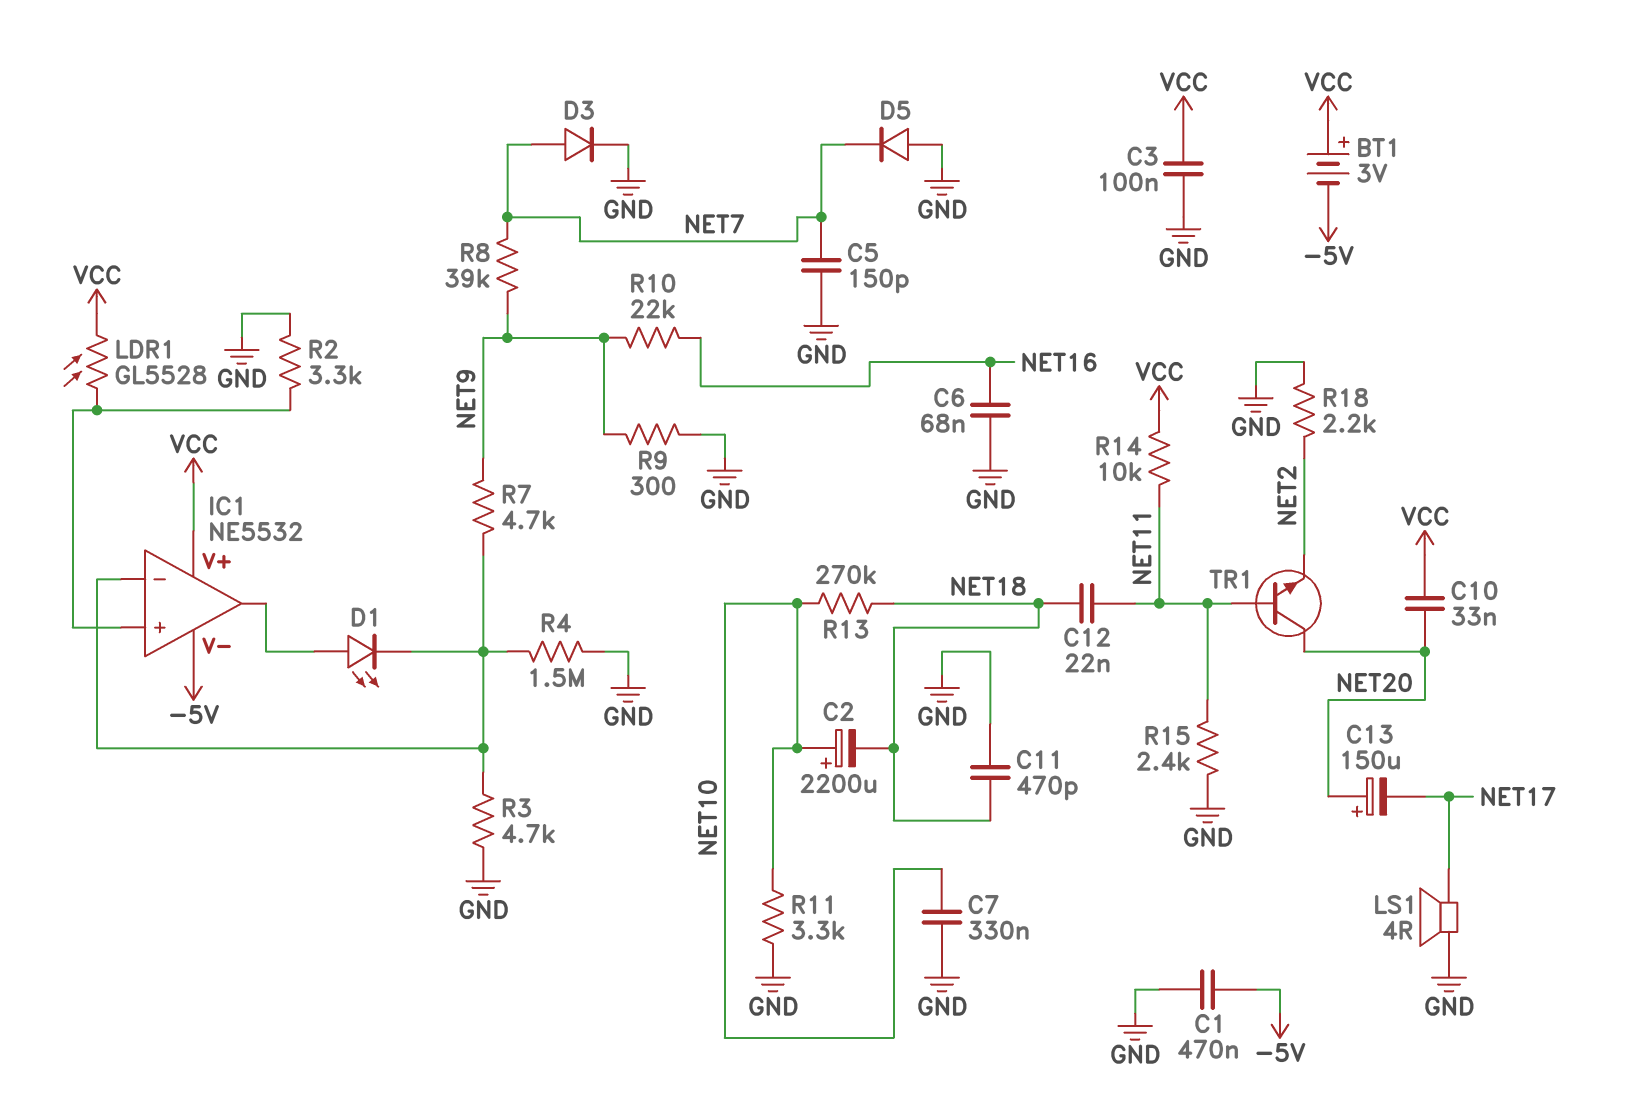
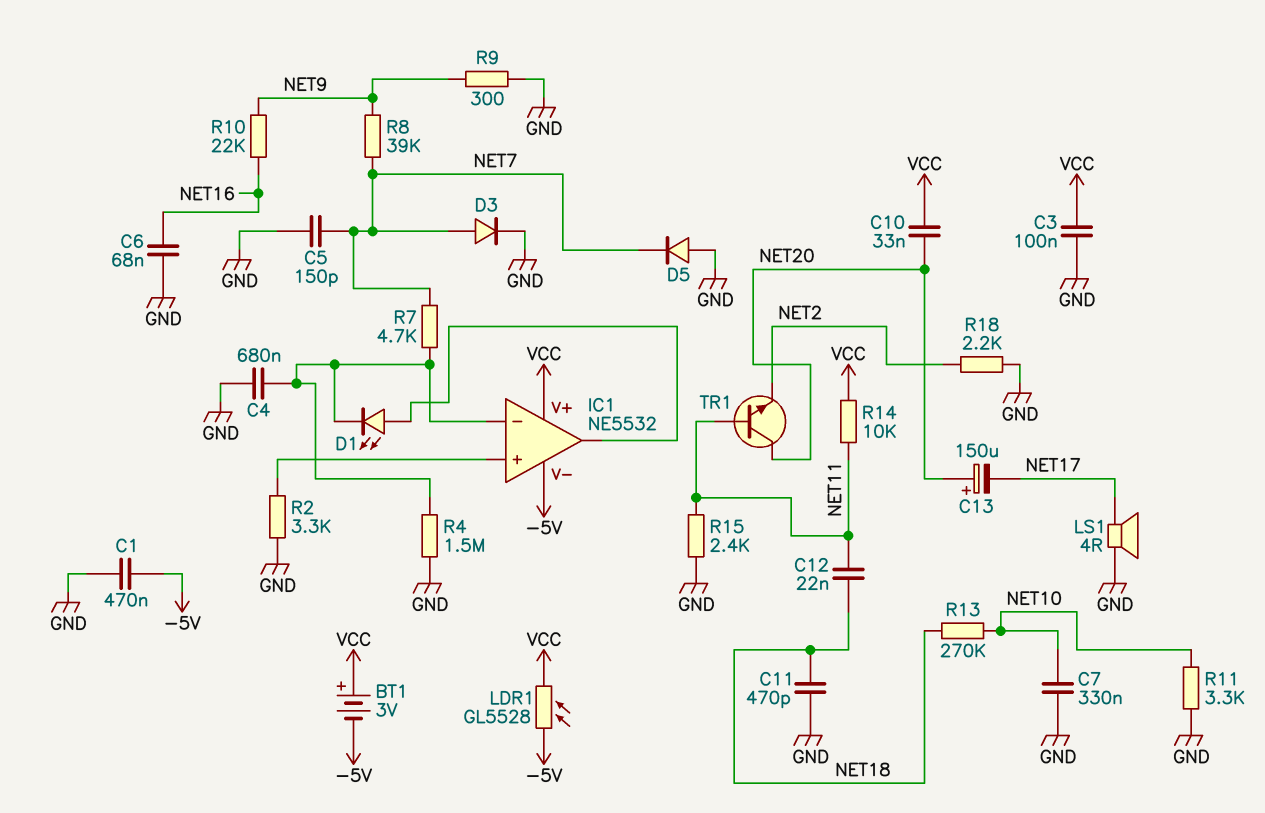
C2: 2200uF (plus NET10, minus NET18) -> none
C4: none -> 680nF (GND, IC1/in-)
LDR1: GL5528 (IC1/in+, VCC) -> GL5528 (-5V, VCC)
R3: 4.7k (GND, IC1/in-) -> none
R7: 4.7k (IC1/in-, NET9) -> 4.7k (IC1/in-, NET7)

